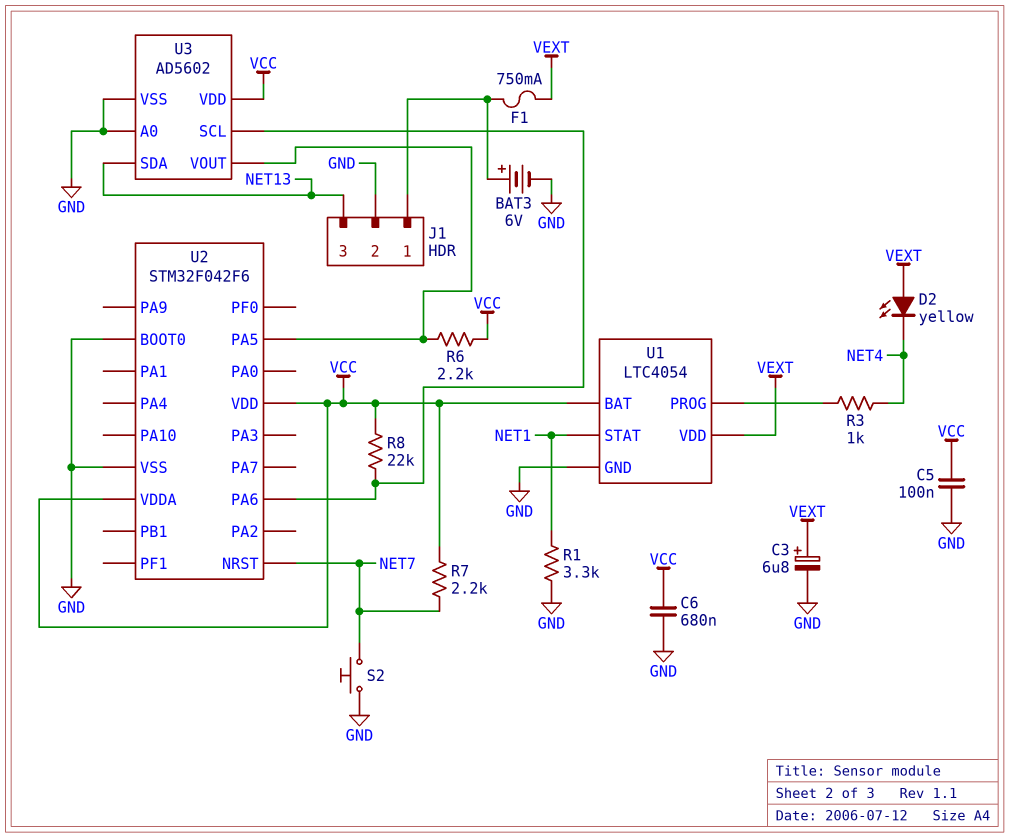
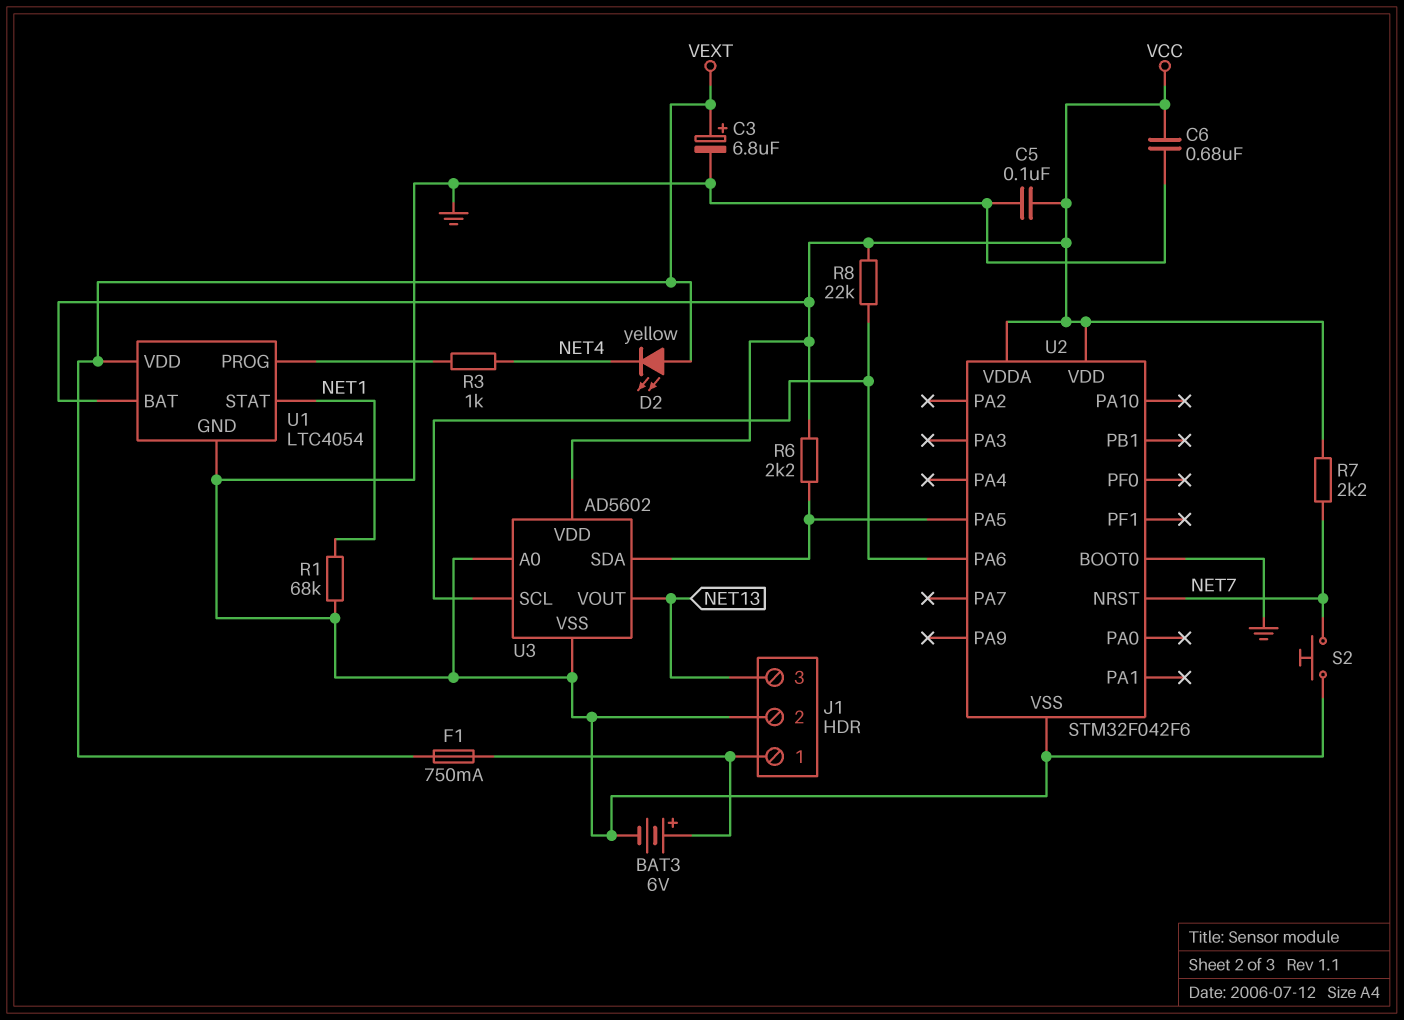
R1: 3.3k (GND, NET1) -> 68k (GND, NET1)
U3 pin SDA: NET13 -> U2/PA5
U3 pin VOUT: U2/PA5 -> NET13

